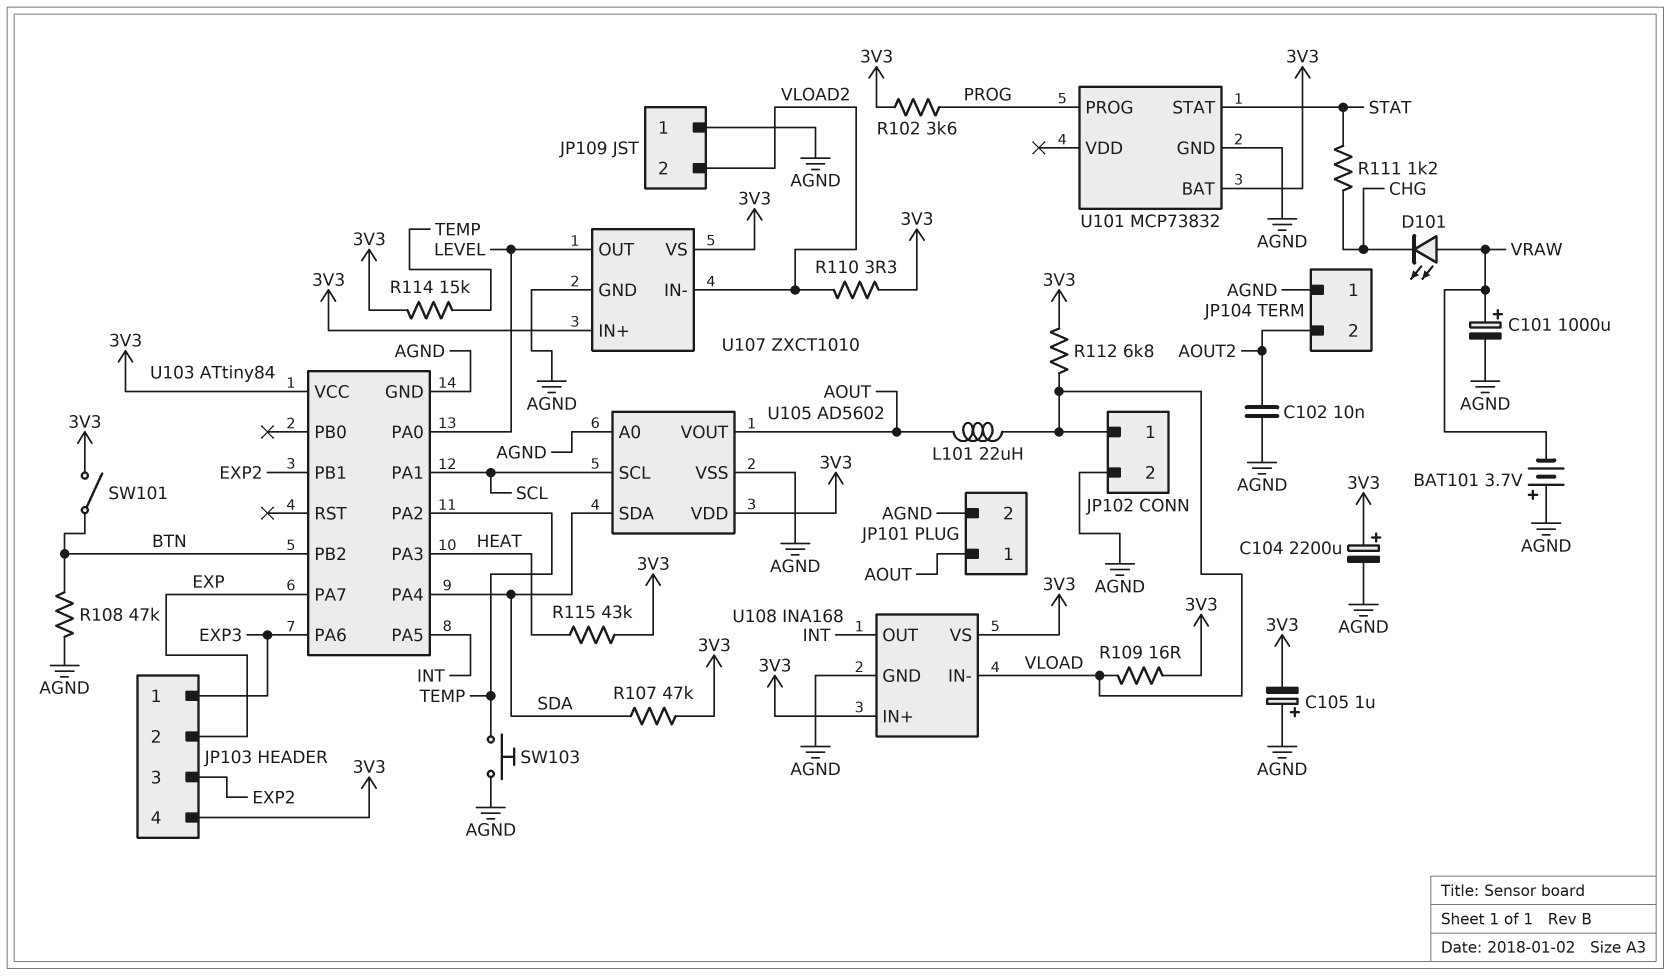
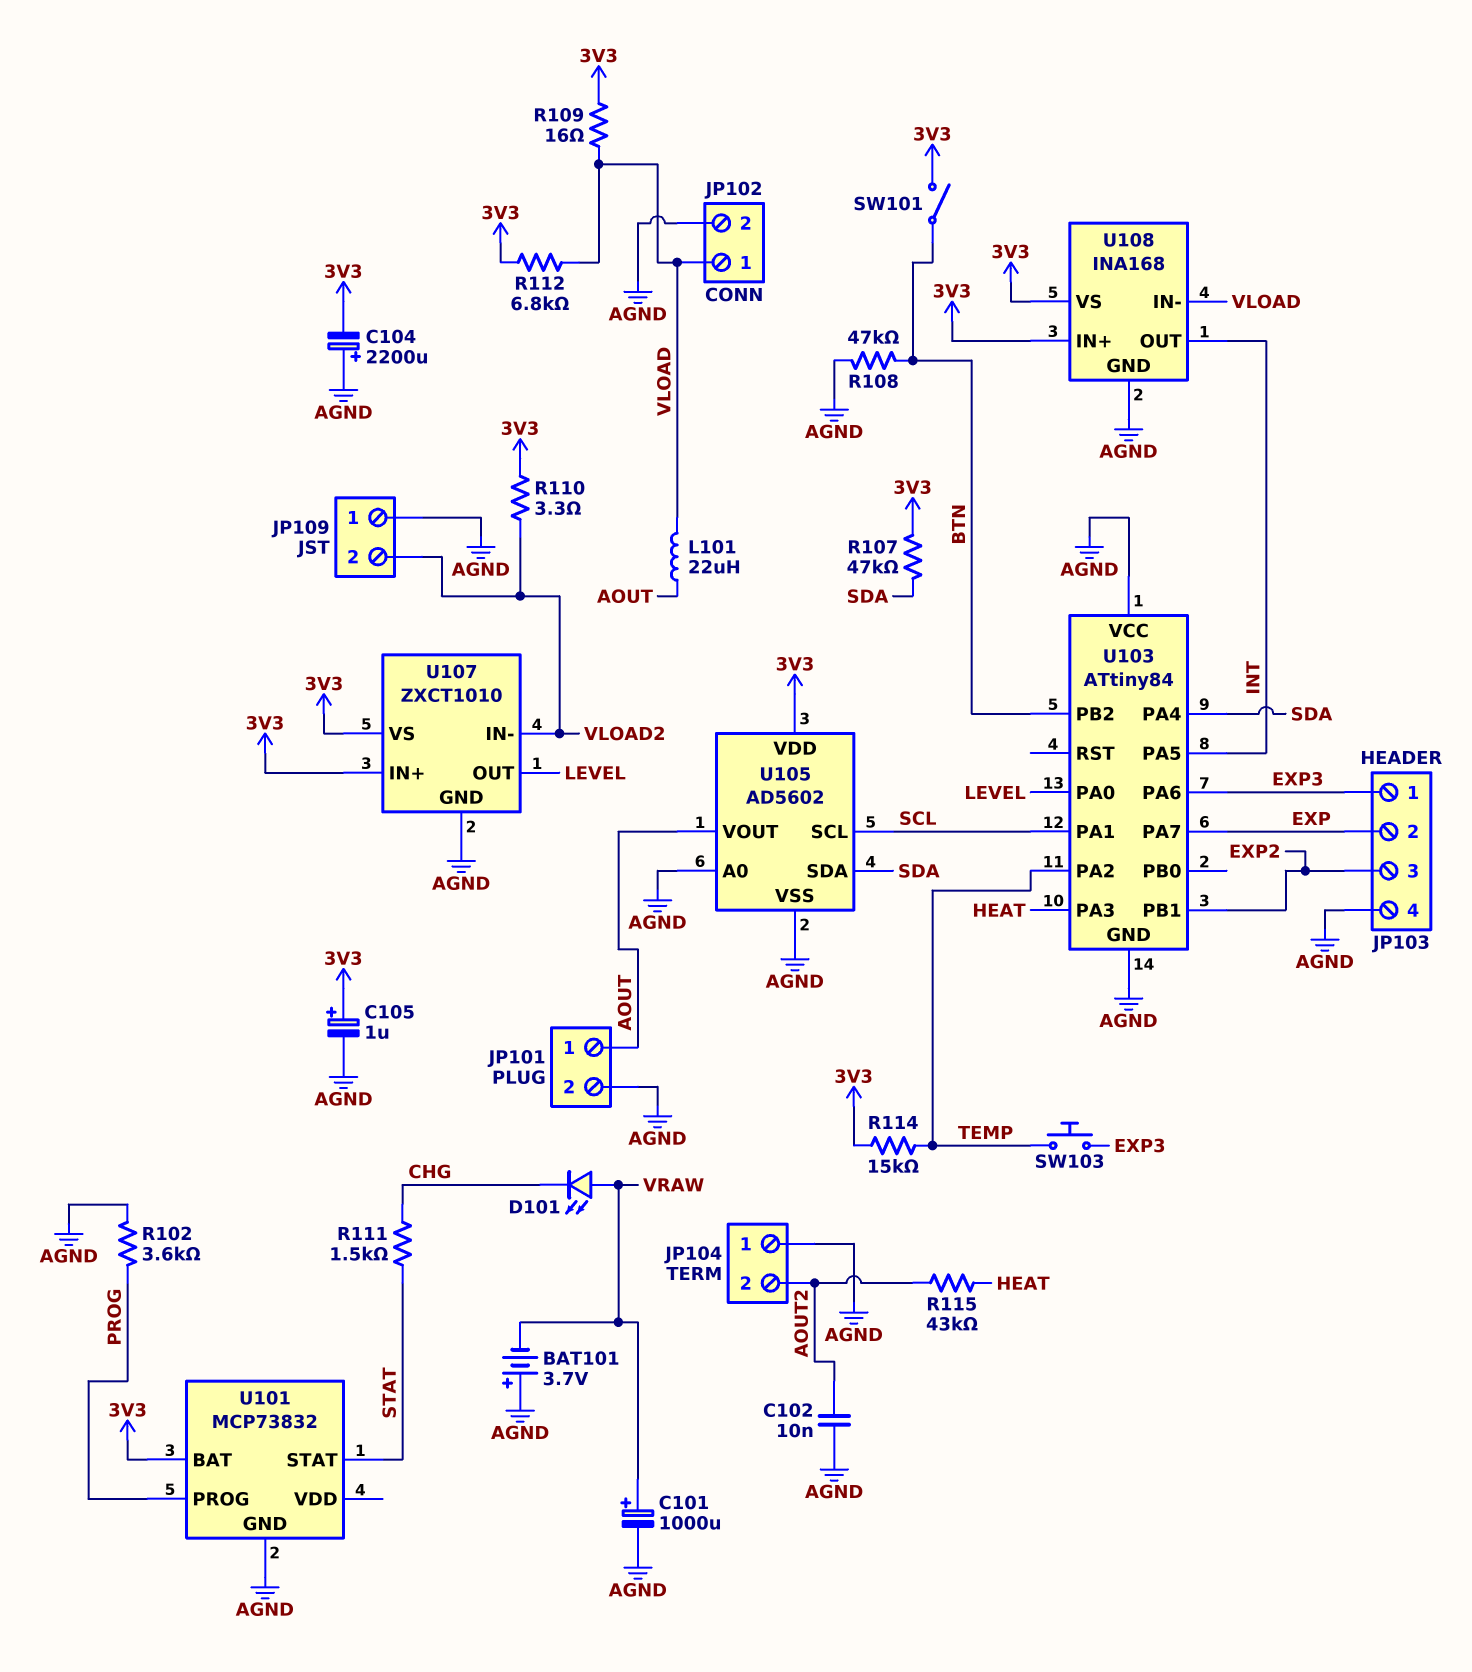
C104: 2200uF (plus 3V3, minus AGND) -> 2200uF (plus AGND, minus 3V3)
C105: 1uF (plus AGND, minus 3V3) -> 1uF (plus 3V3, minus AGND)
JP103 pin 4: 3V3 -> AGND
R102: 3.6k (3V3, PROG) -> 3.6k (AGND, PROG)
R111: 1.2k (CHG, STAT) -> 1.5k (CHG, STAT)
R115: 43k (3V3, HEAT) -> 43k (AOUT2, HEAT)
SW103: button (AGND, TEMP) -> button (EXP3, TEMP)
U103 pin VCC: 3V3 -> AGND

